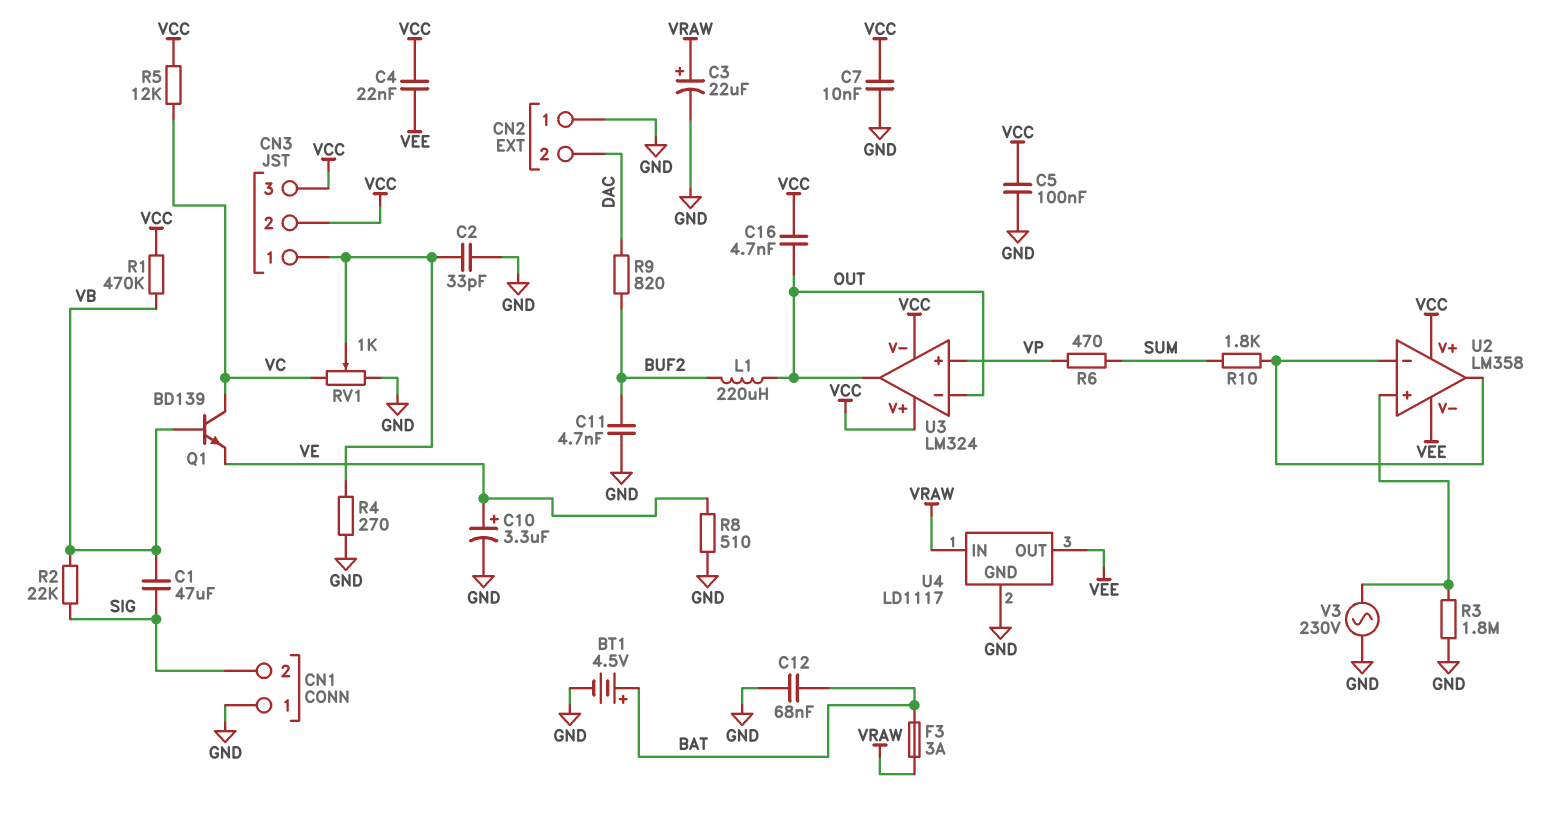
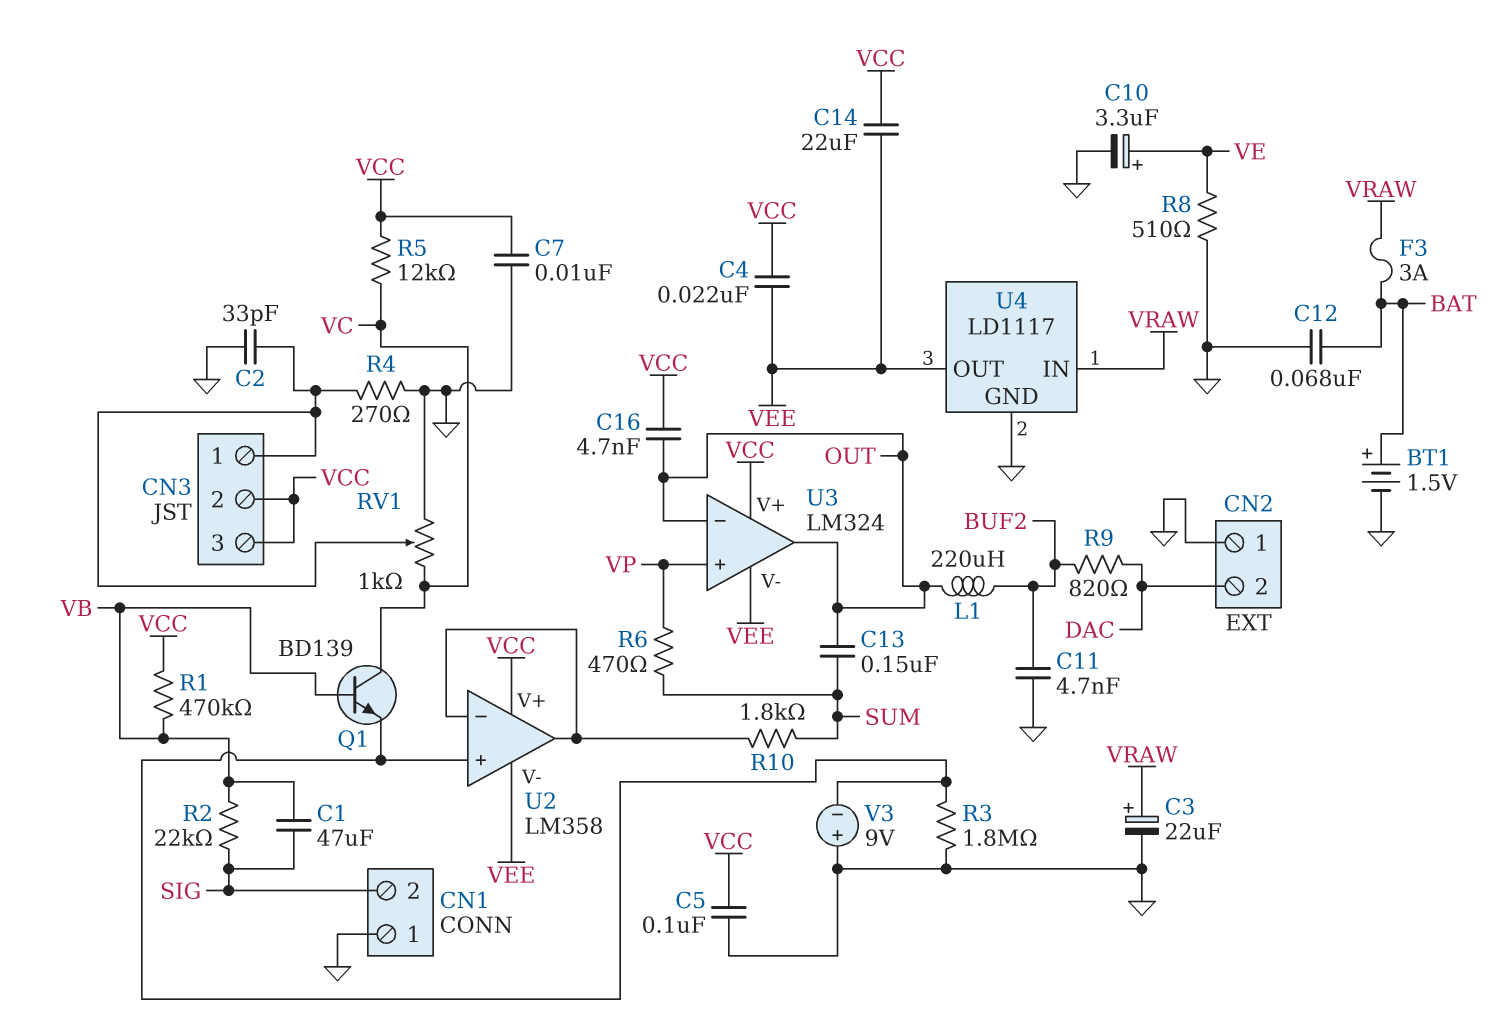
BT1: 4.5V (plus BAT, minus GND) -> 1.5V (plus BAT, minus GND)
C13: none -> 150nF (OUT, SUM)
C14: none -> 22uF (VCC, VEE)
Q1: NPN BD139 (B VB, C VC, E VE) -> NPN BD139 (B VB, C VC, E U2/in+)
U3 pin V-: VCC -> VEE
V3: AC 230V (GND, U2/in+) -> 9V (plus GND, minus U2/in+)

